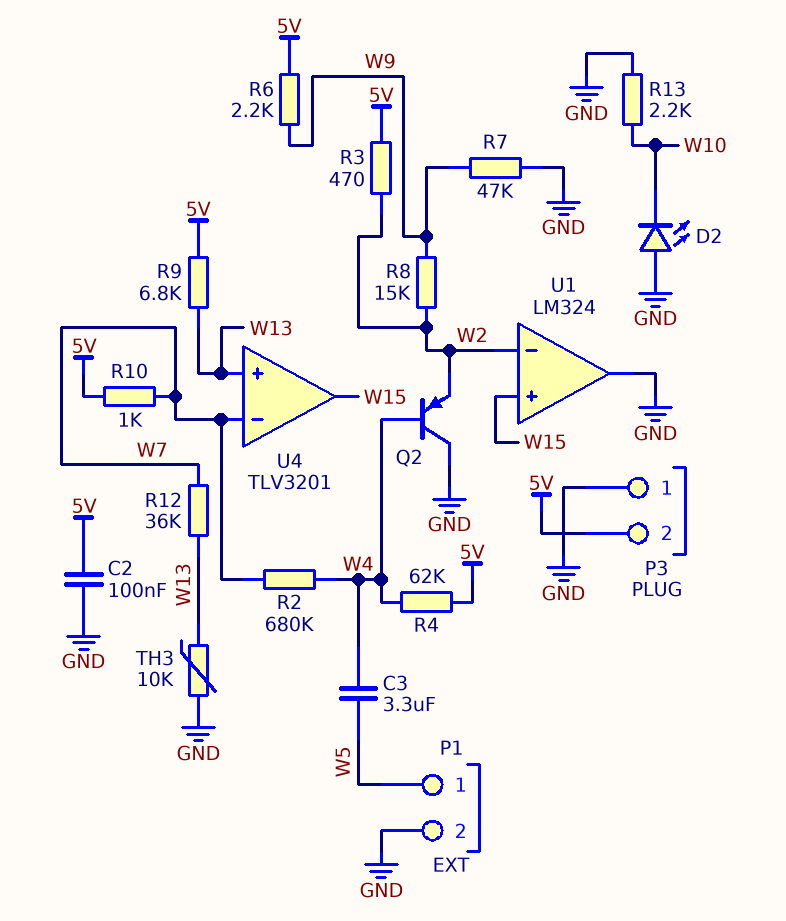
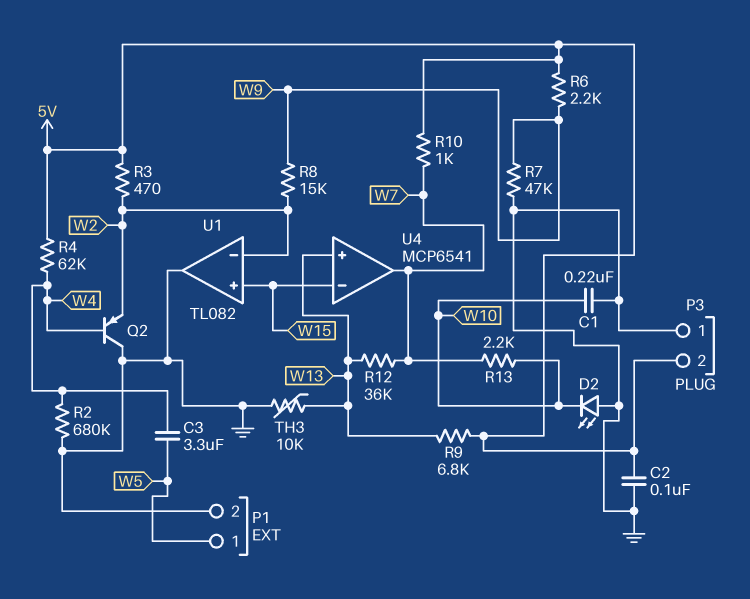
C1: none -> 220nF (GND, W10)
R2: 680k (W4, W7) -> 680k (GND, W4)
R13: 2.2k (GND, W10) -> 2.2k (W7, W10)
U1: LM324 -> TL082
U4: TLV3201 -> MCP6541
U4 pin in-: W7 -> W15
U4 pin out: W15 -> W7

